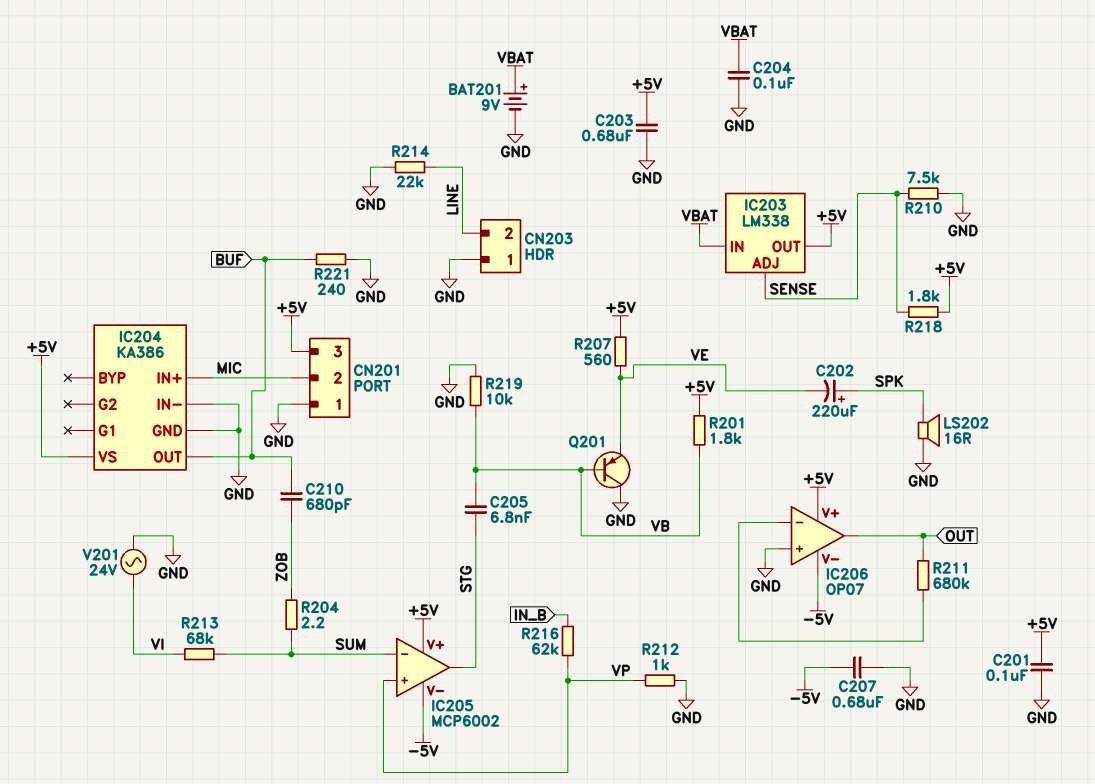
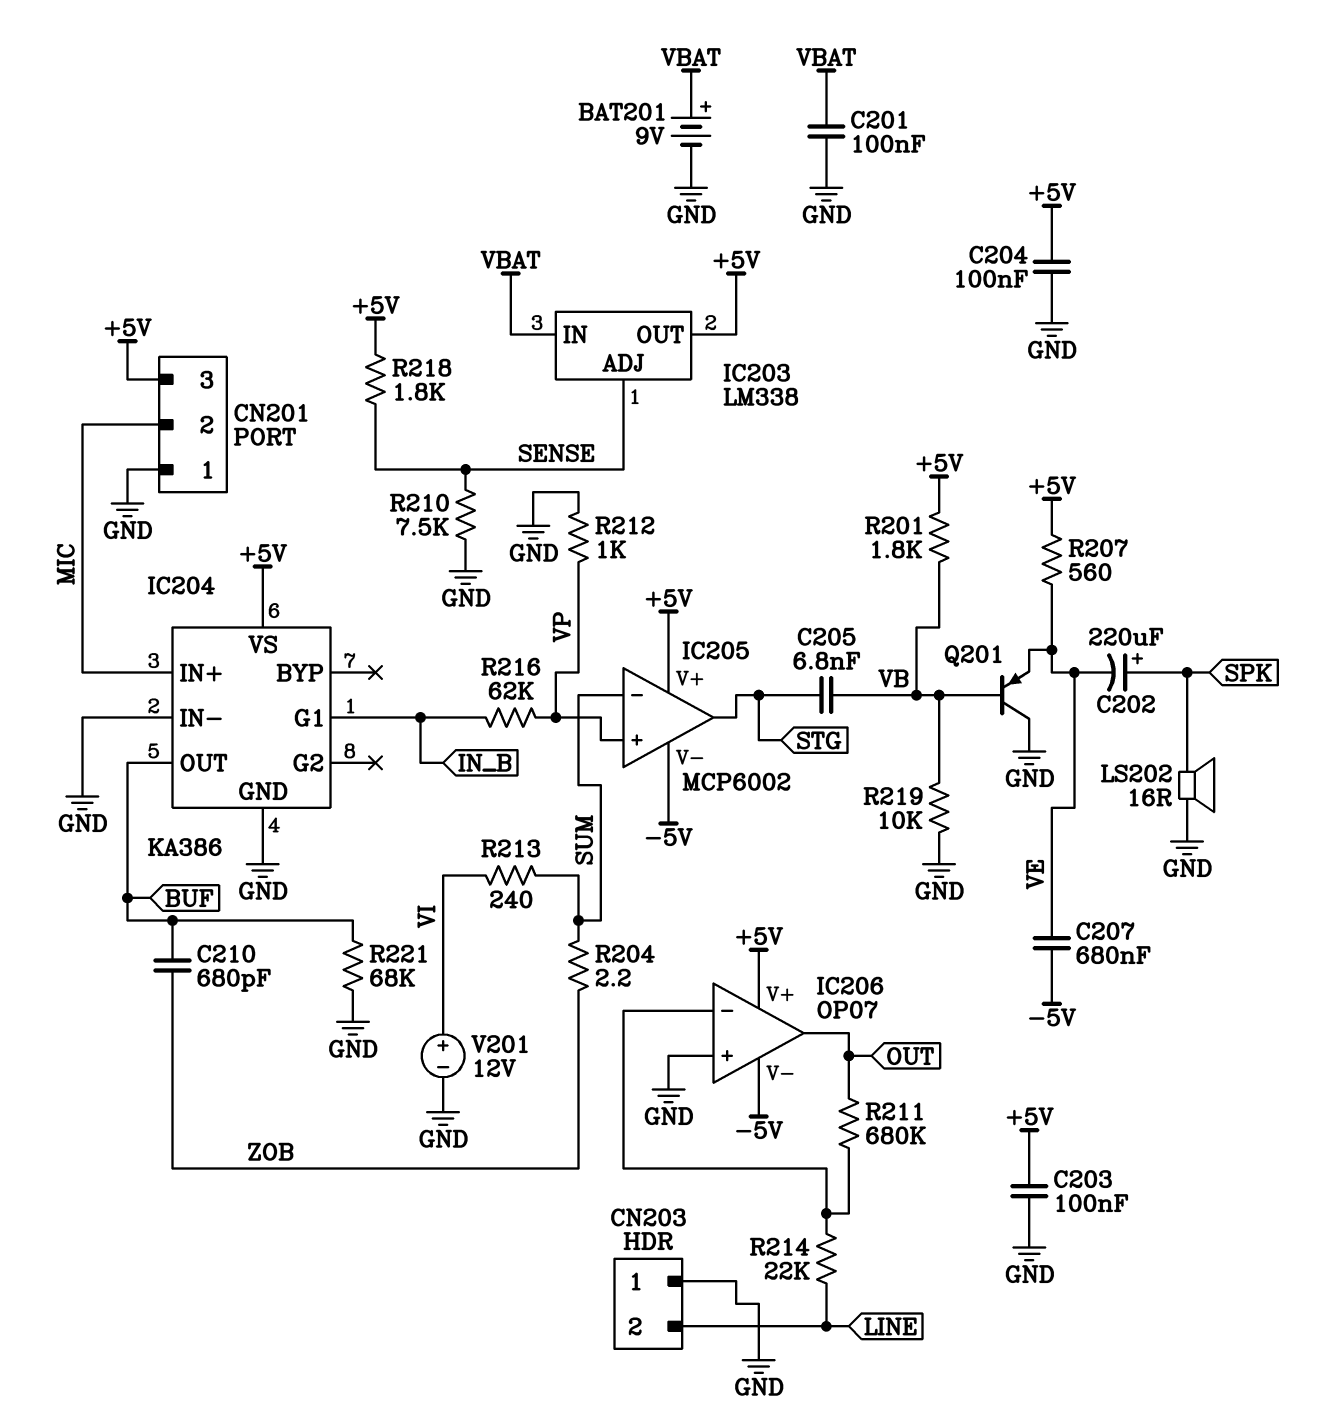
C201: 100nF (+5V, GND) -> 100nF (GND, VBAT)
C203: 680nF (+5V, GND) -> 100nF (+5V, GND)
C204: 100nF (GND, VBAT) -> 100nF (+5V, GND)
C207: 680nF (-5V, GND) -> 680nF (-5V, VE)
IC204 pin G1: none -> IN_B
R213: 68k (SUM, VI) -> 240 (SUM, VI)
R214: 22k (GND, LINE) -> 22k (IC206/in-, LINE)
R221: 240 (BUF, GND) -> 68k (BUF, GND)
V201: AC 24V (GND, VI) -> 12V (plus VI, minus GND)

